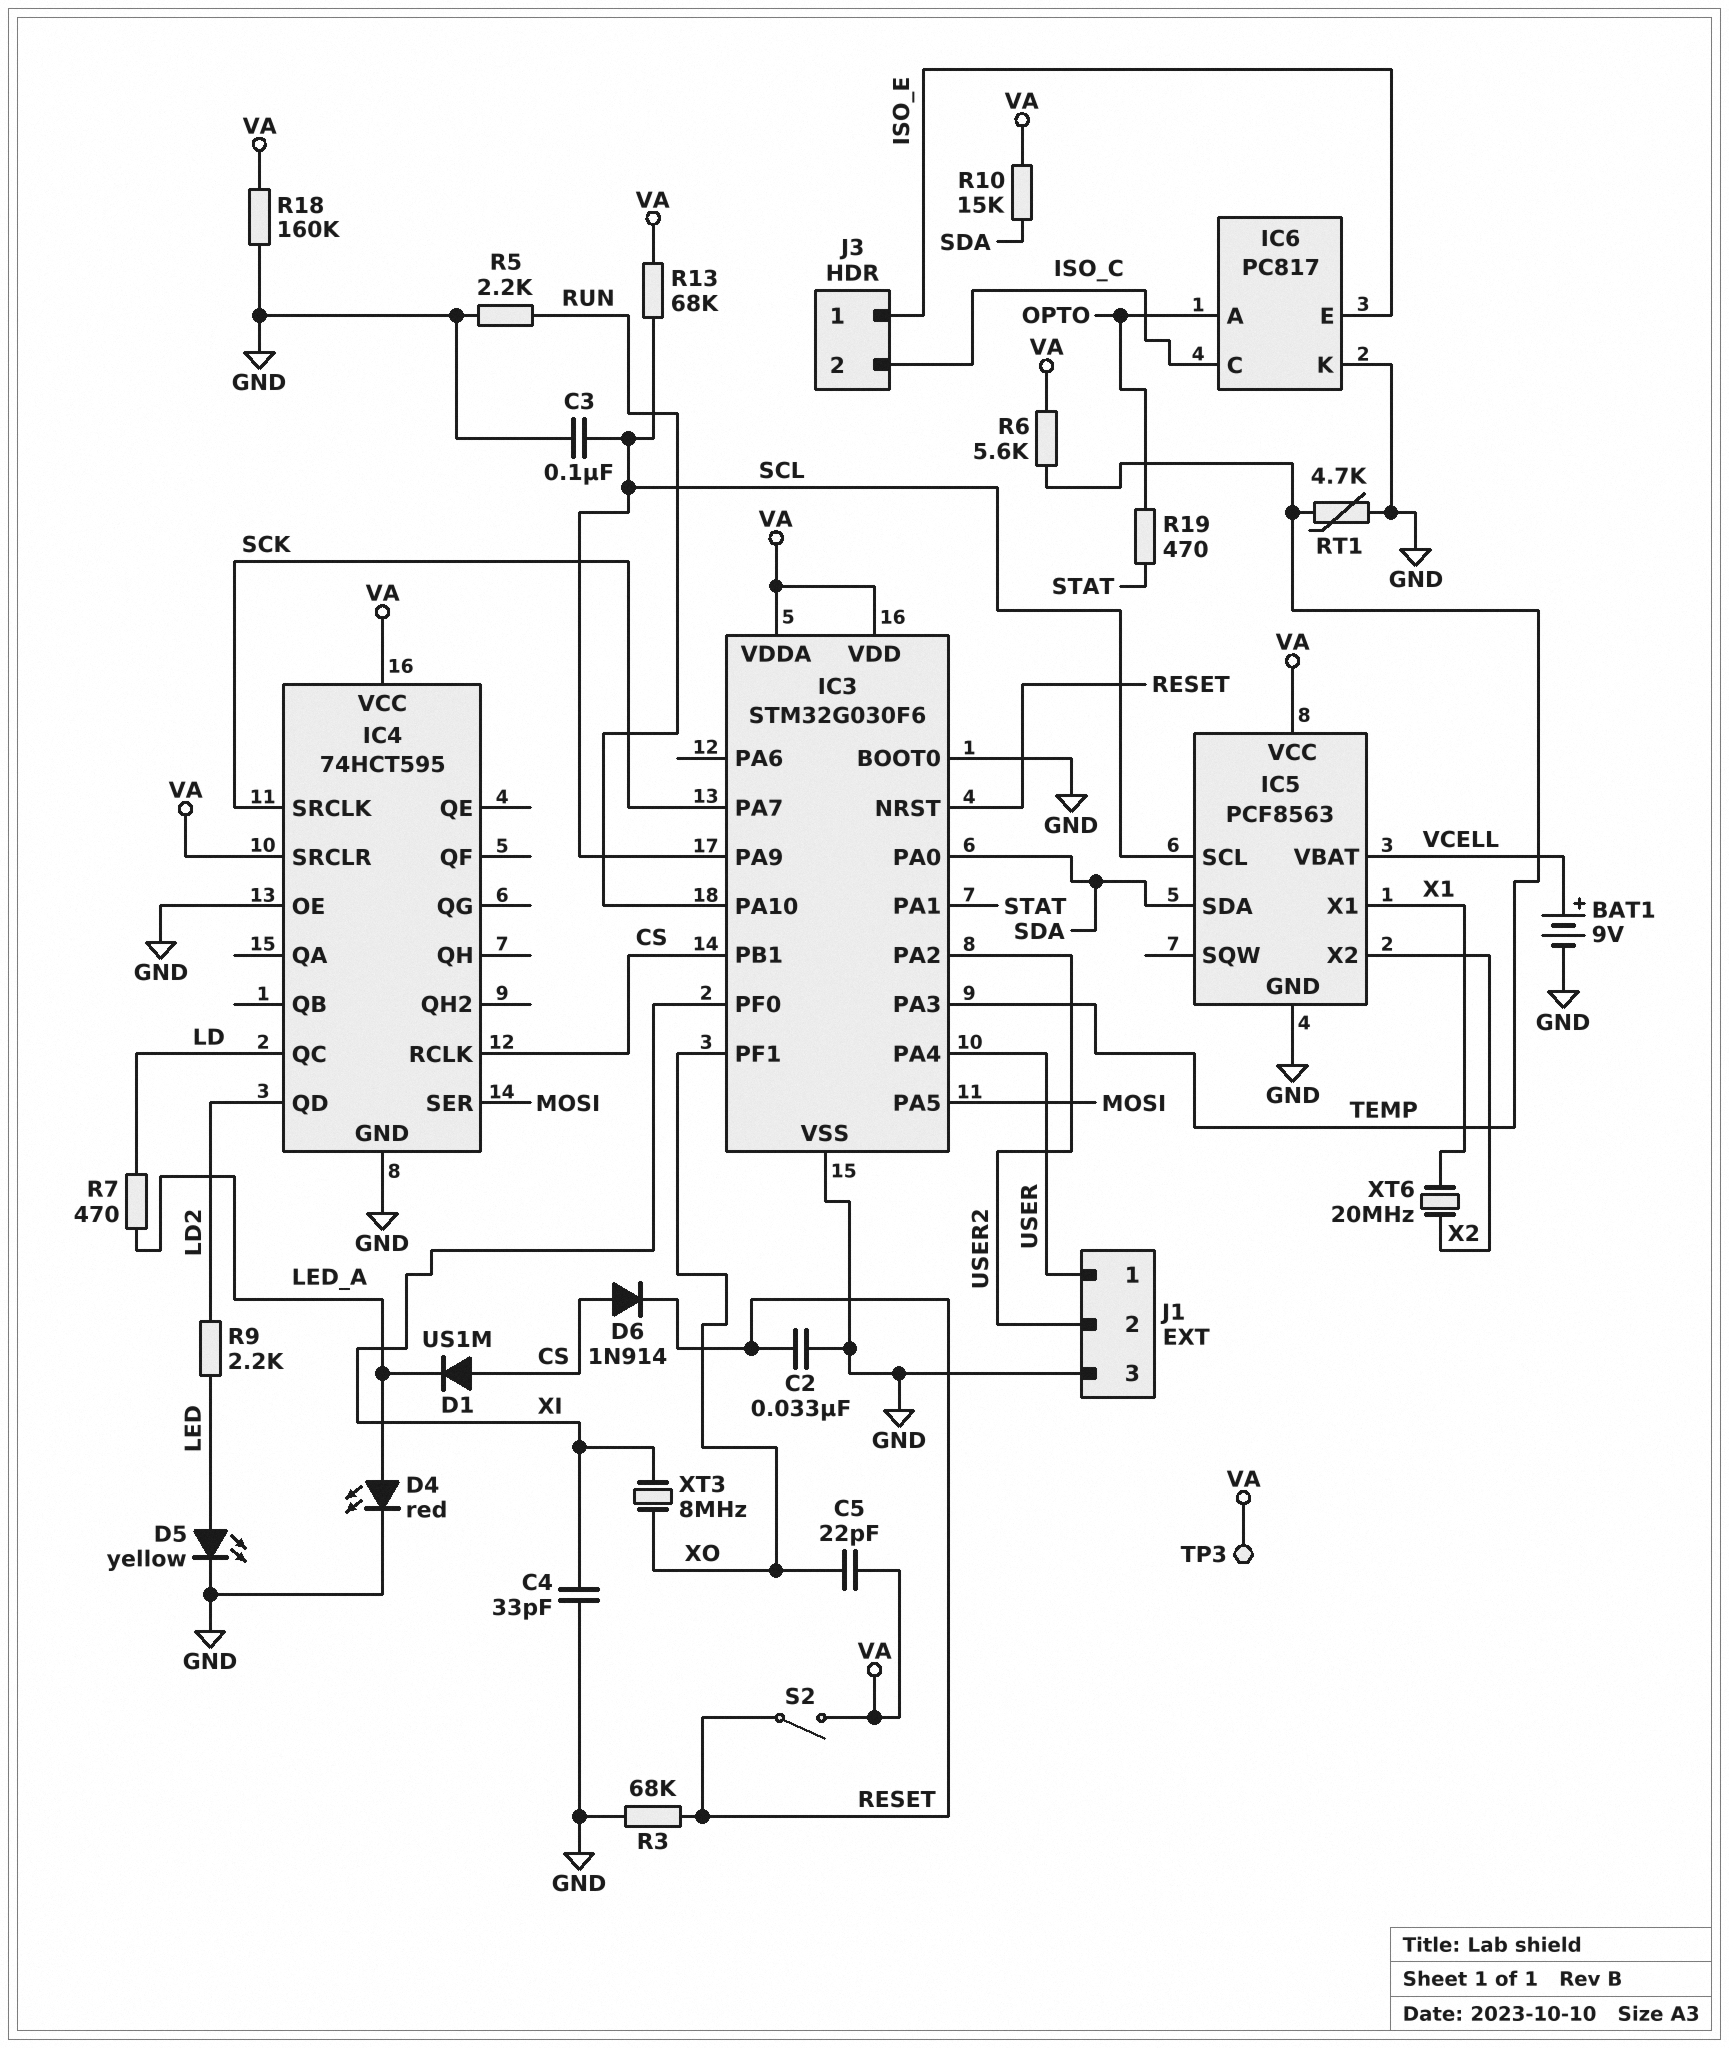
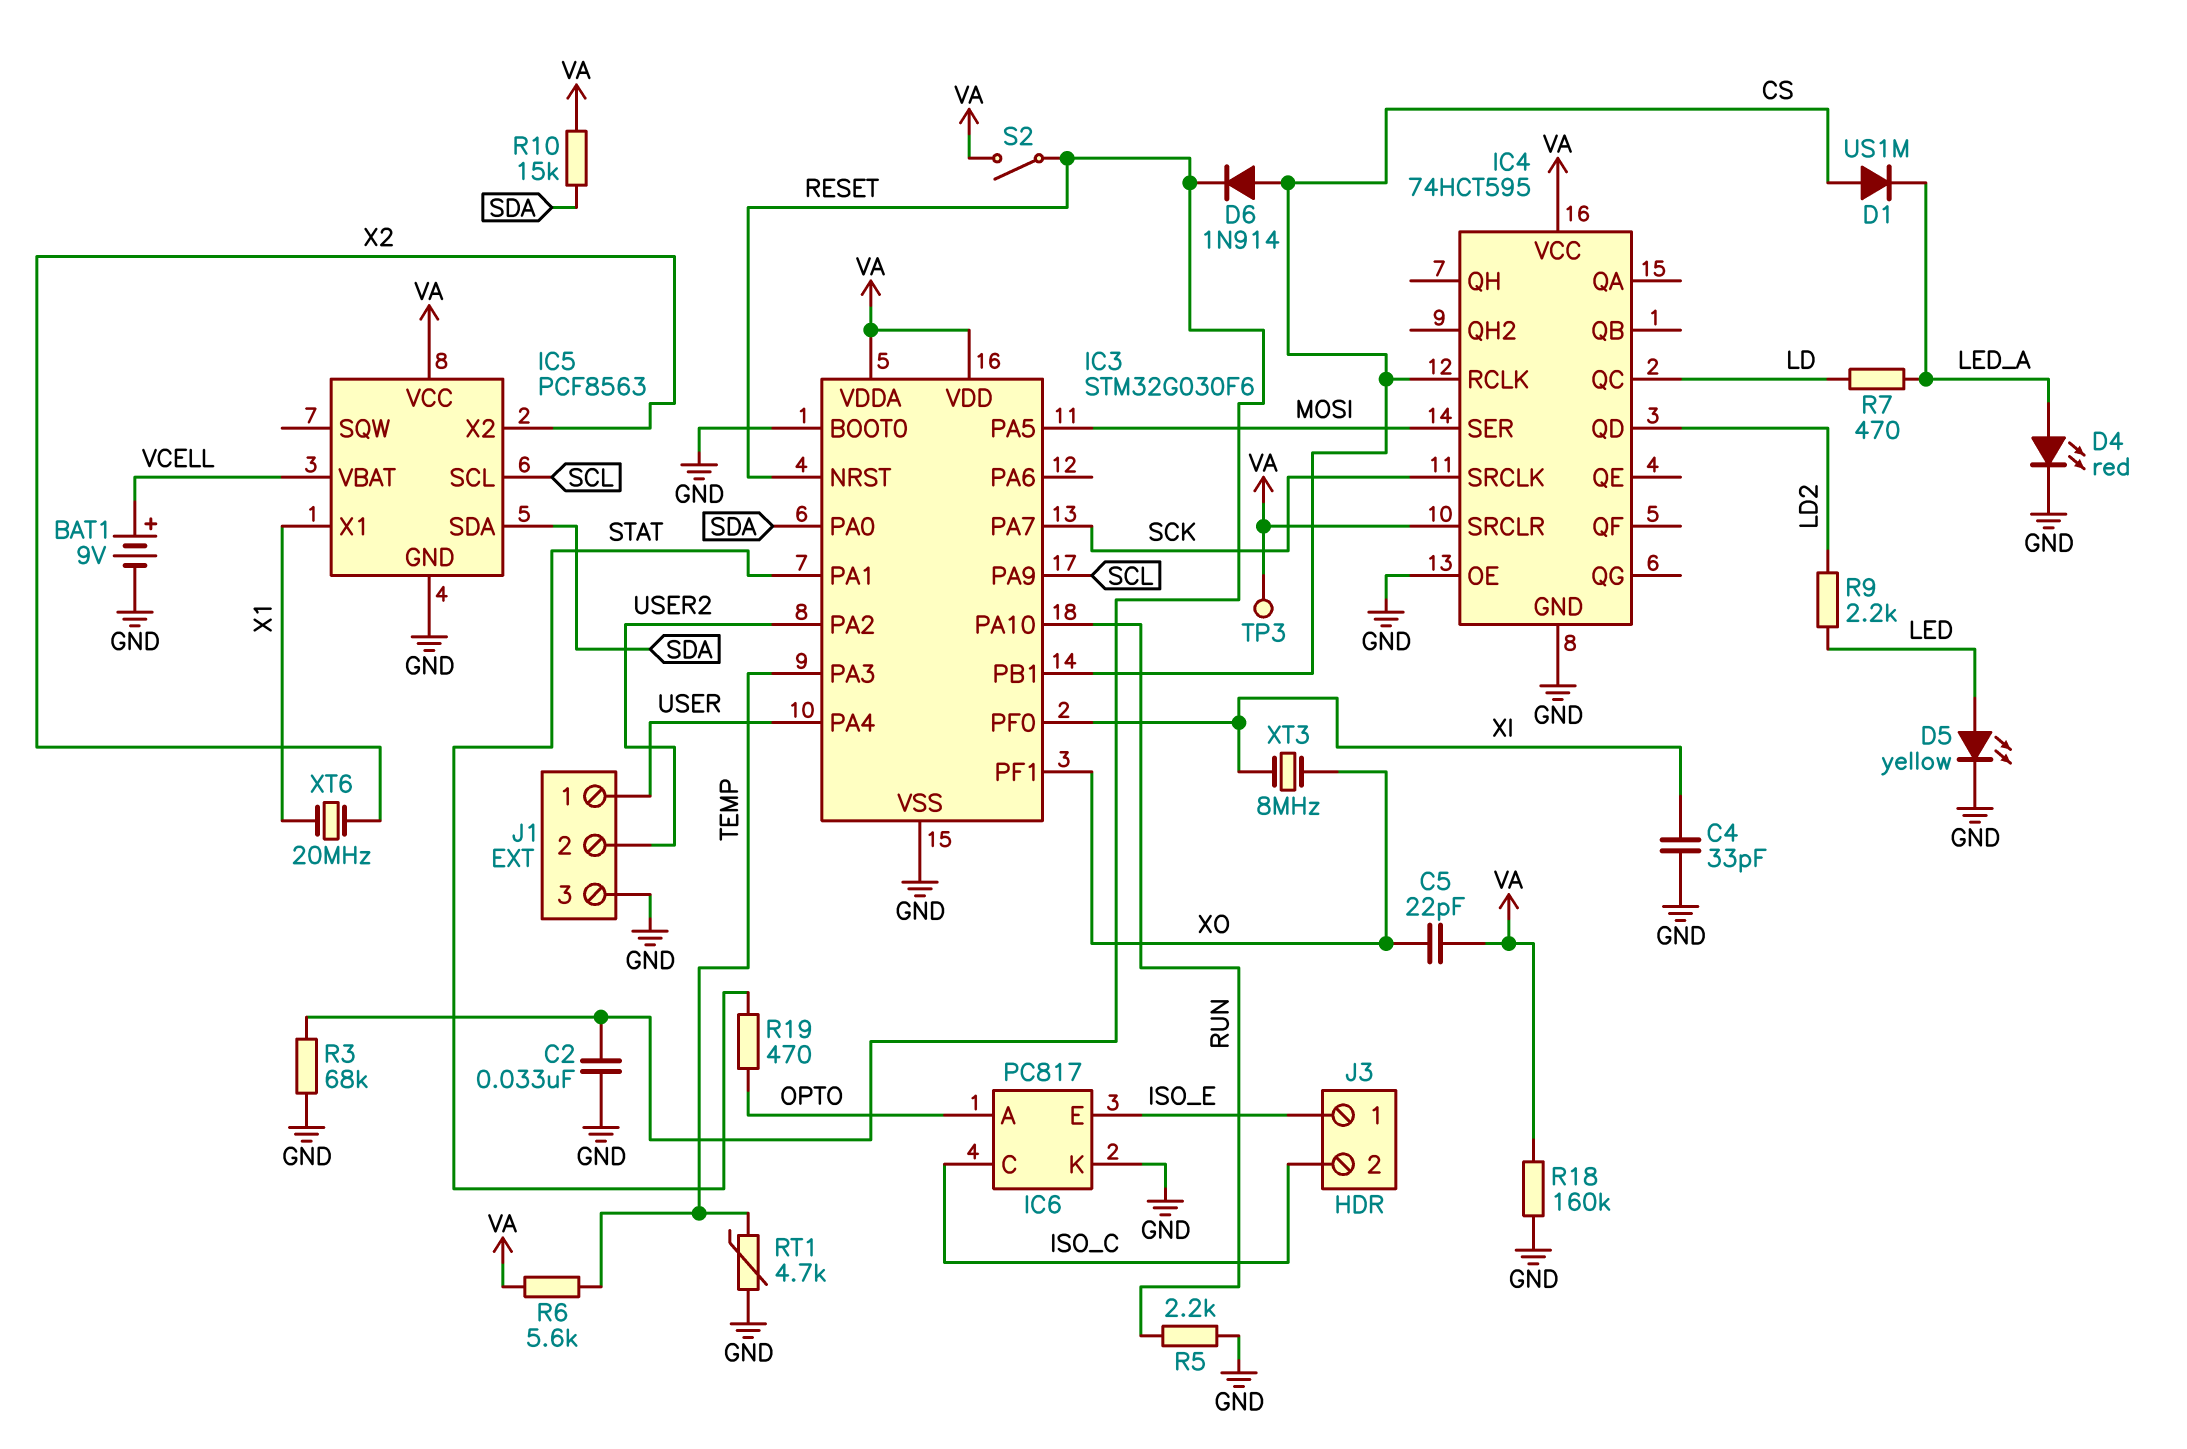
C3: 100nF (GND, SCL) -> none
R13: 68k (SCL, VA) -> none

